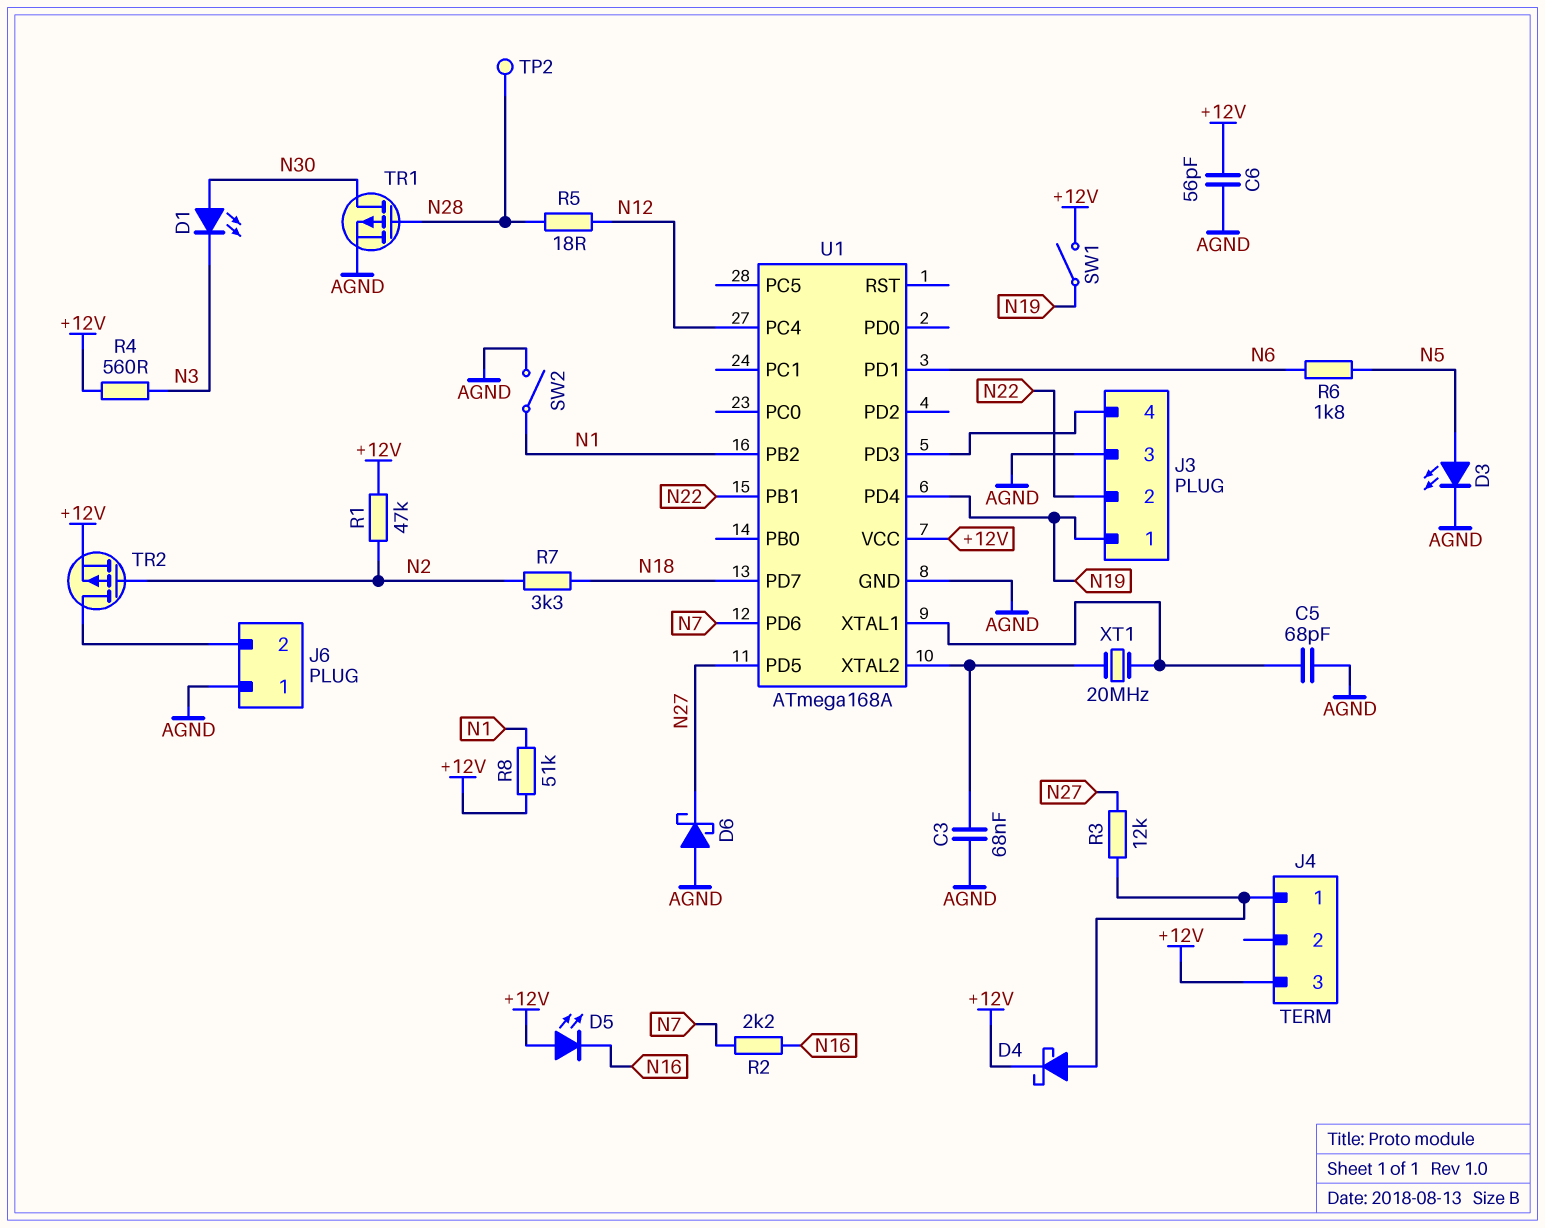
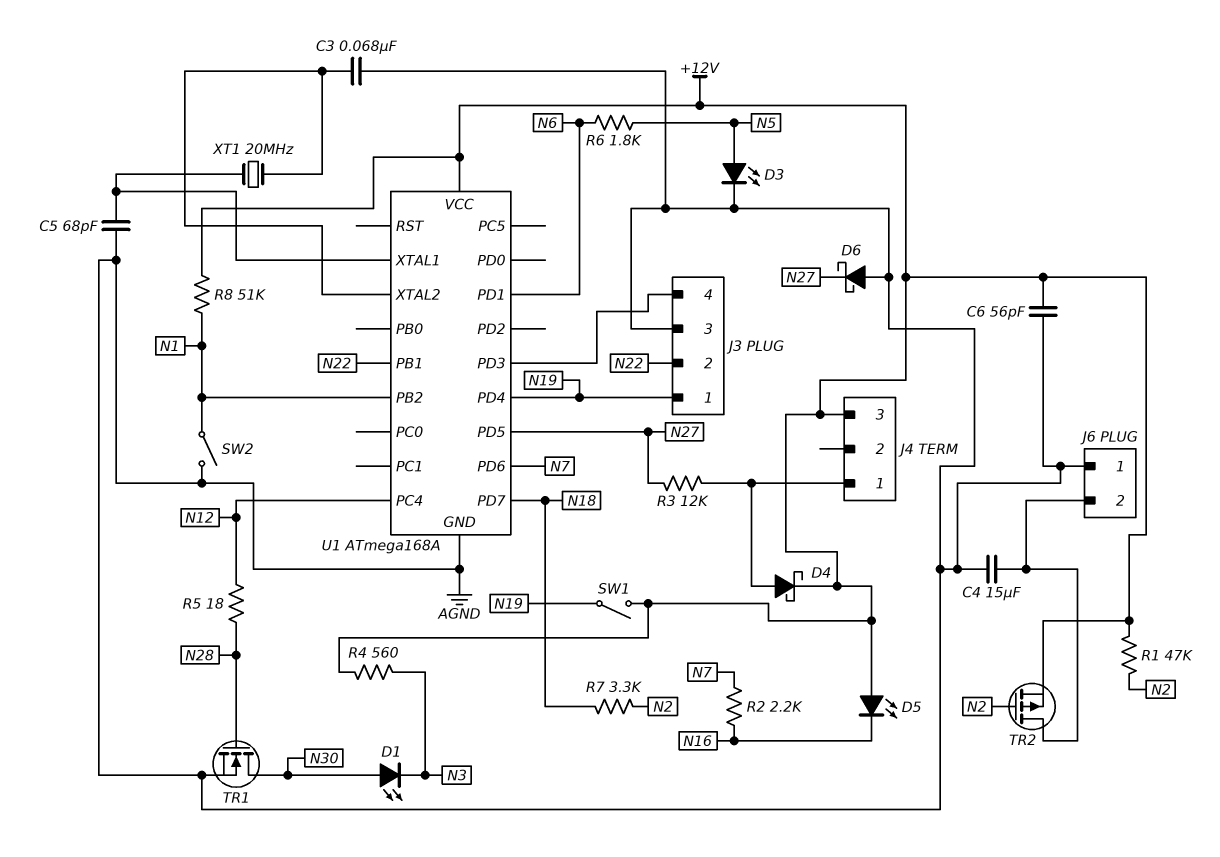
C4: none -> 15uF (AGND, J6/2)
TP2: test point (N28) -> none
TR1: PMOS (G N28, D N30, S AGND) -> NMOS (G N28, D N30, S AGND)

